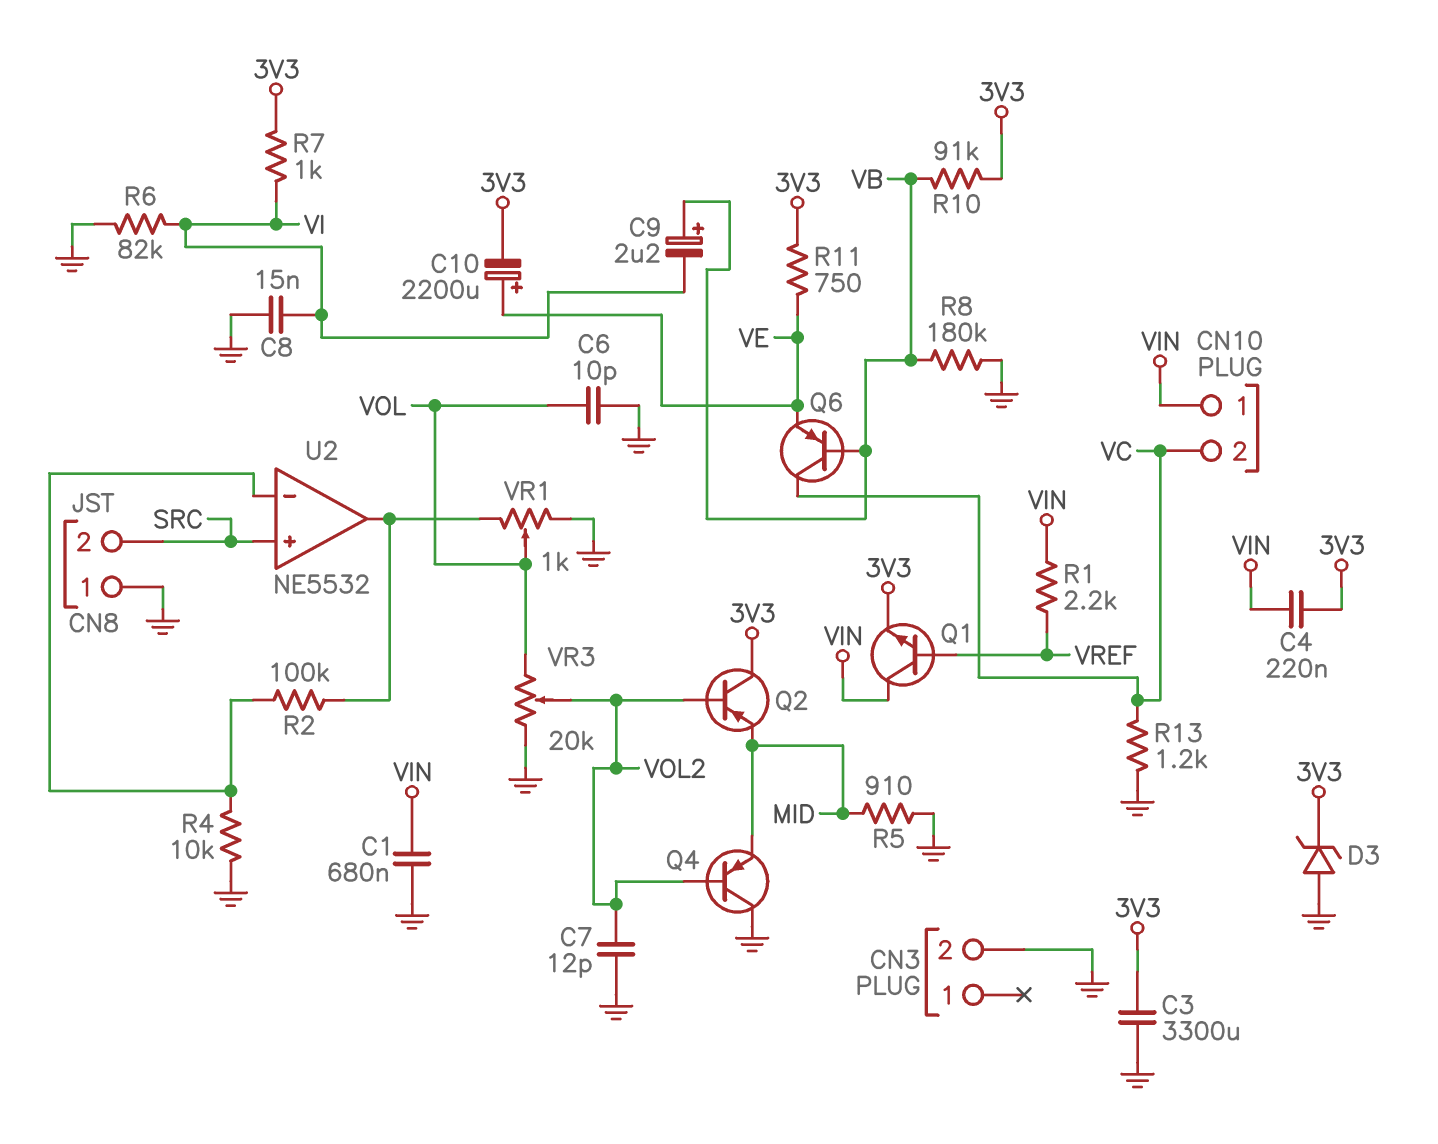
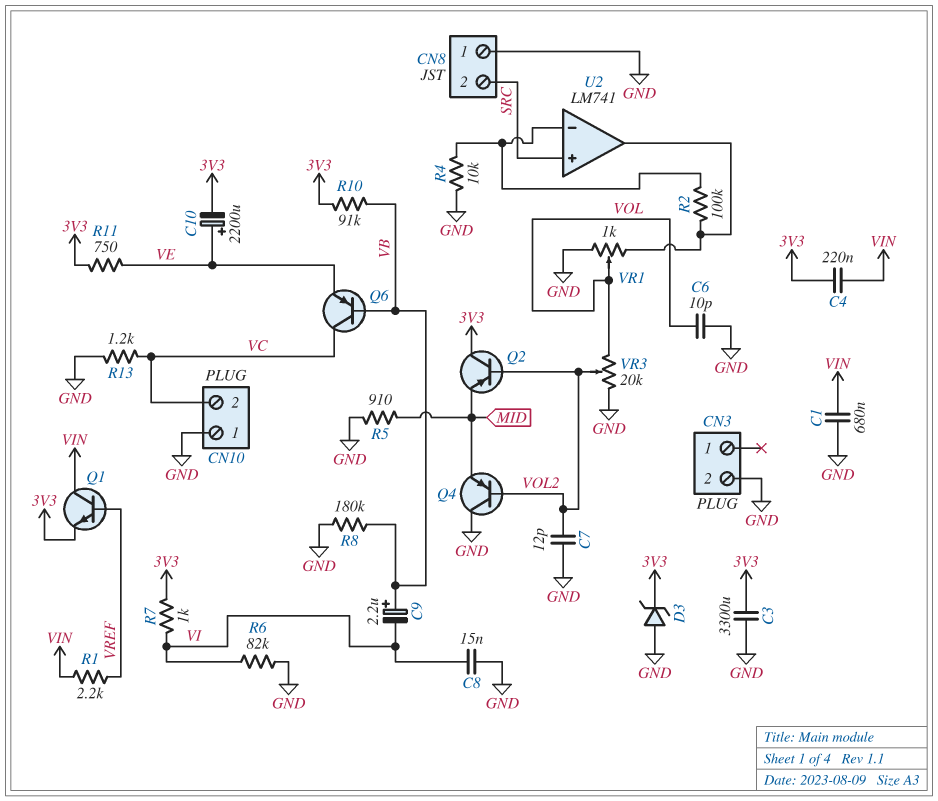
CN10 pin 1: VIN -> GND
U2: NE5532 -> LM741

